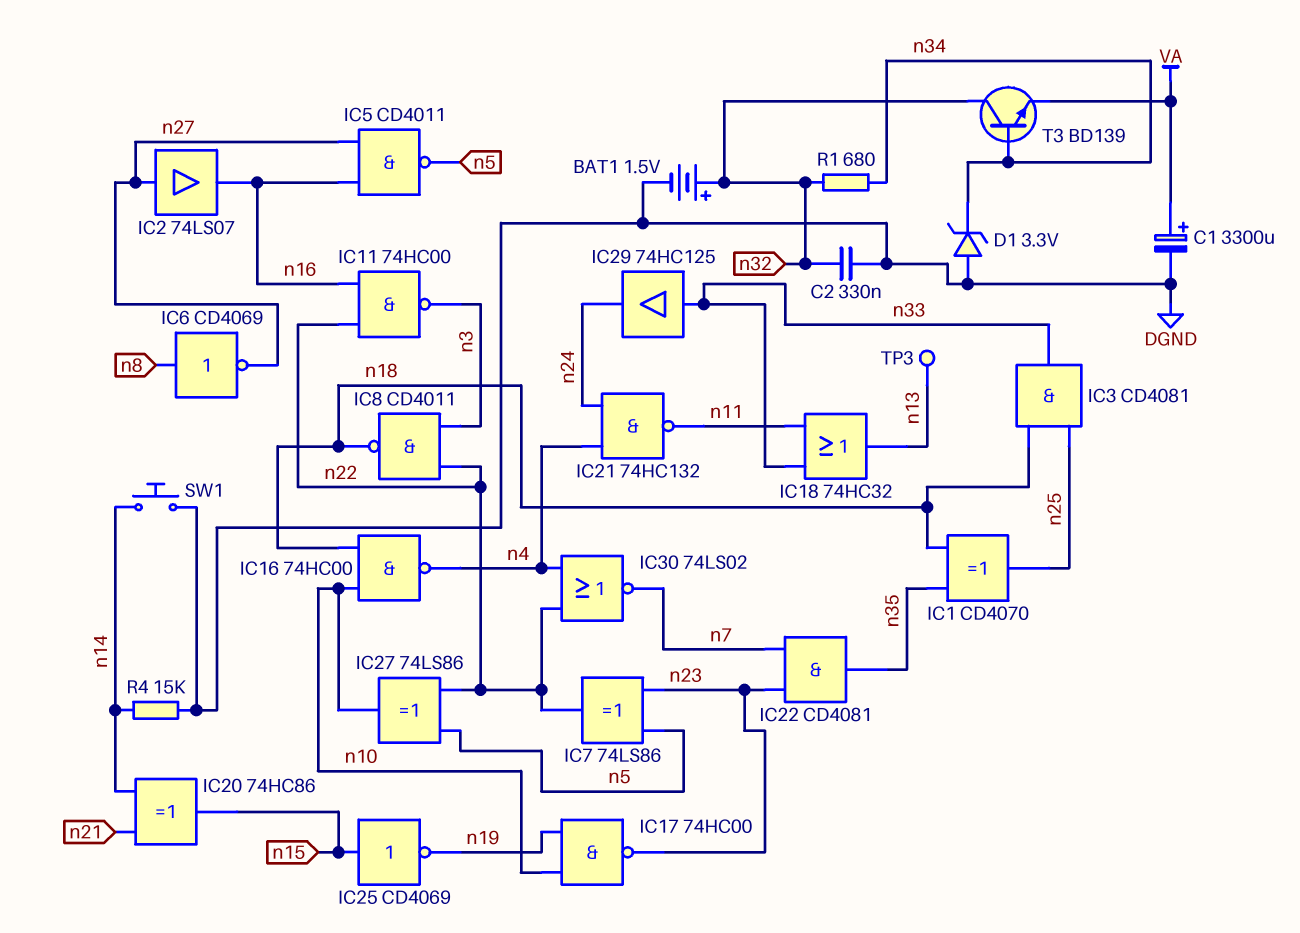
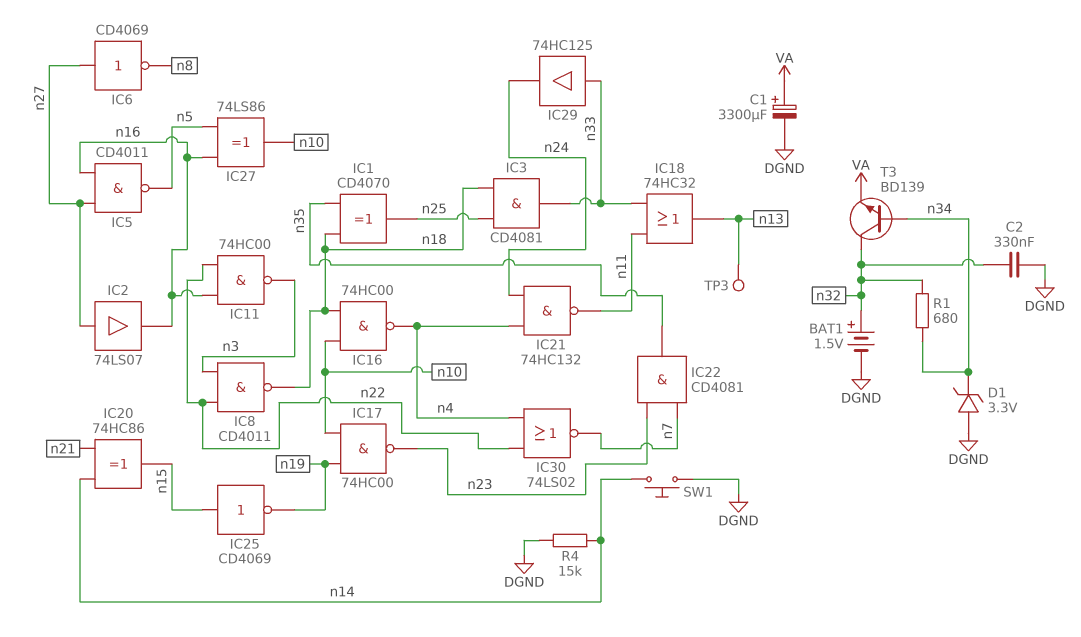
IC6: NOT CD4069 (in n8, out n27) -> NOT CD4069 (in n27, out n8)
IC7: XOR 74LS86 (in n5, in n23, out n22) -> none
IC27: XOR 74LS86 (in n5, in n22, out n10) -> XOR 74LS86 (in n5, in n16, out n10)

